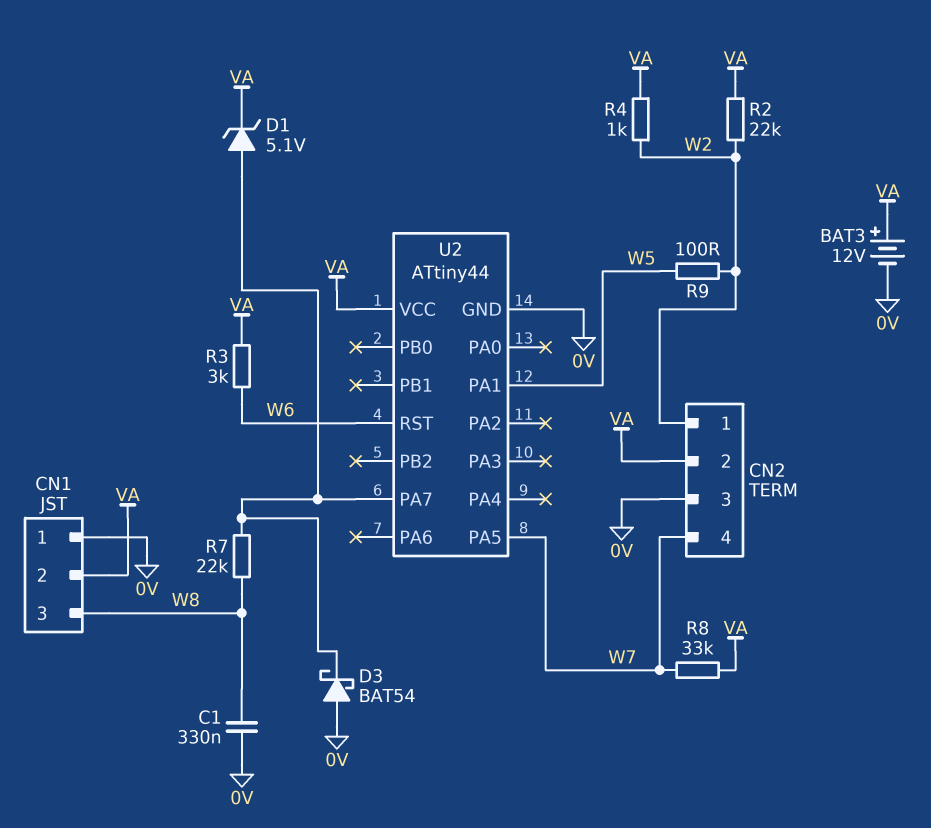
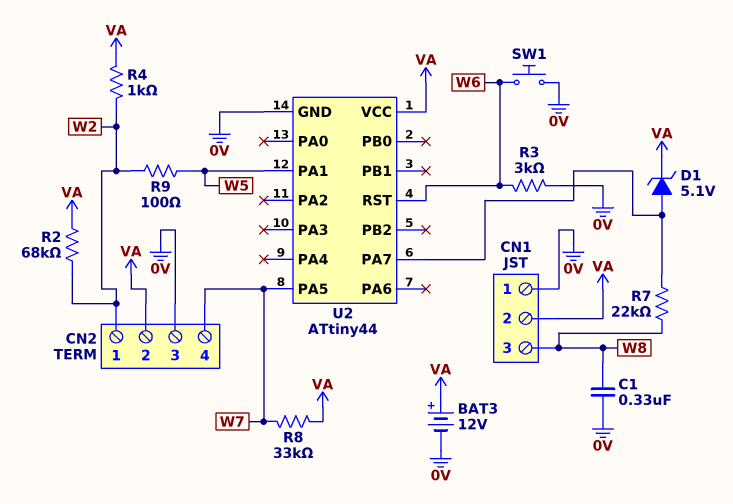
D3: schottky BAT54 (A 0V, K U2/PA7) -> none
R2: 22k (VA, W2) -> 68k (VA, W2)
R3: 3k (VA, W6) -> 3k (0V, W6)
SW1: none -> button (0V, W6)

